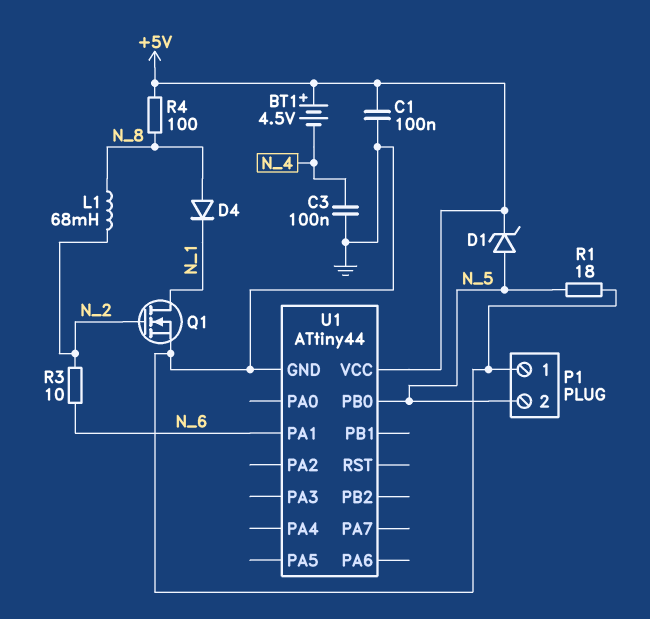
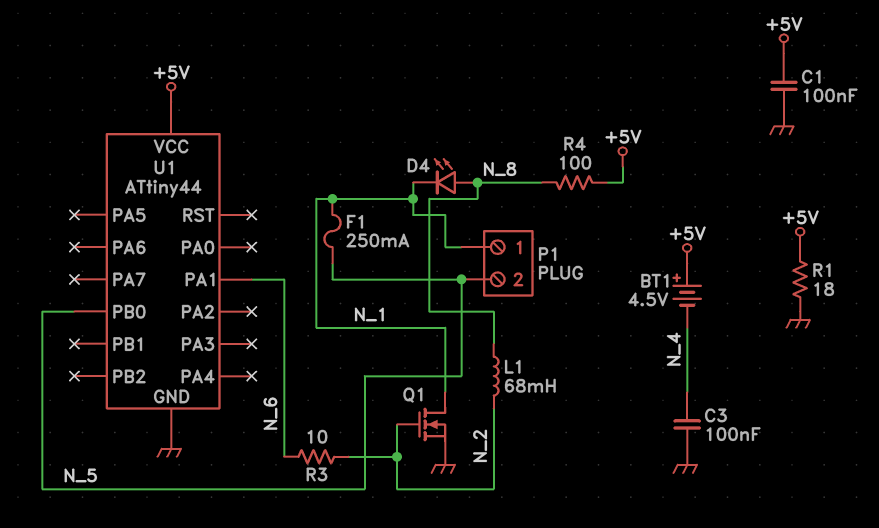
D1: zener (A N_5, K +5V) -> none
D4: diode (A N_8, K N_1) -> LED (A N_8, K N_1)
F1: none -> 250mA (N_1, N_5)
P1 pin 1: GND -> N_1
R1: 18 (GND, N_5) -> 18 (+5V, GND)

